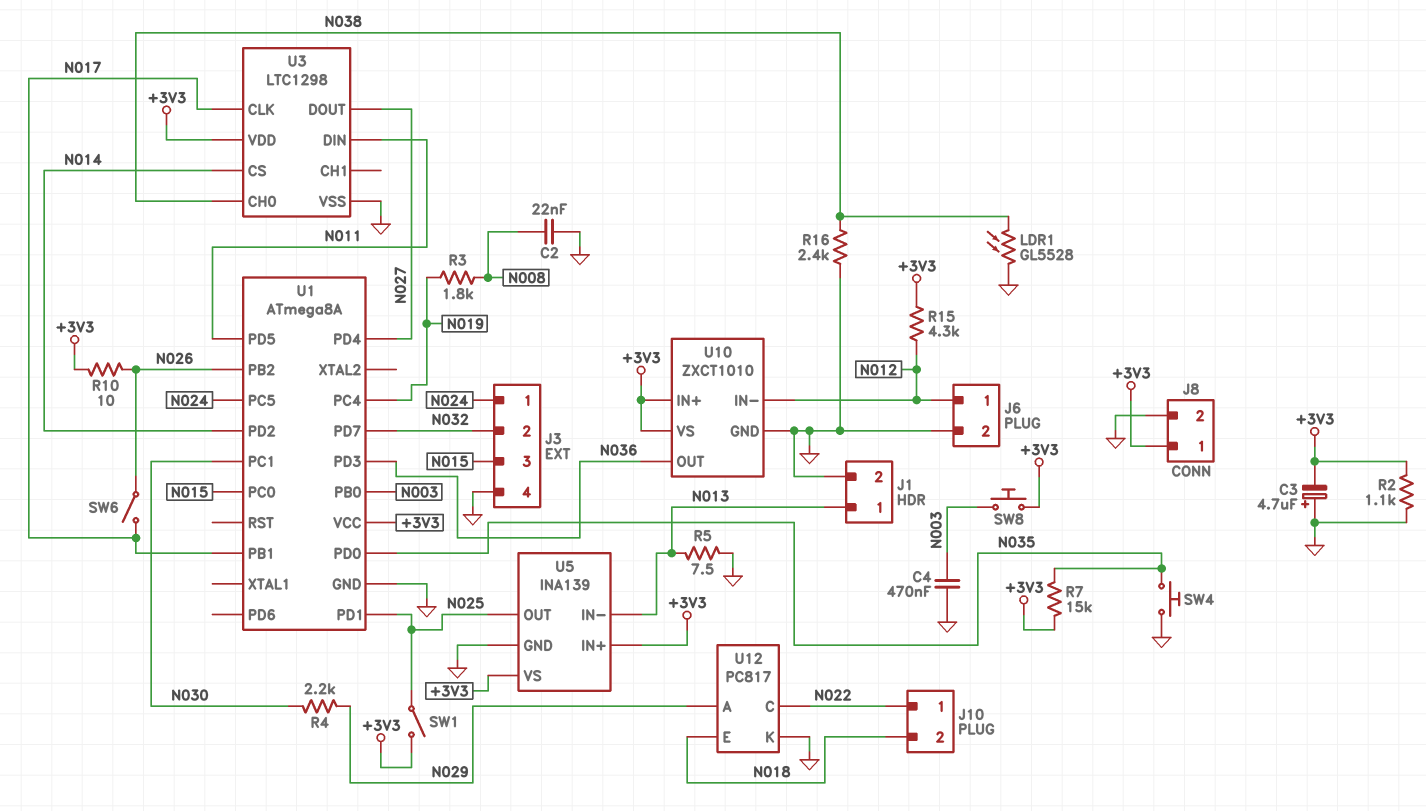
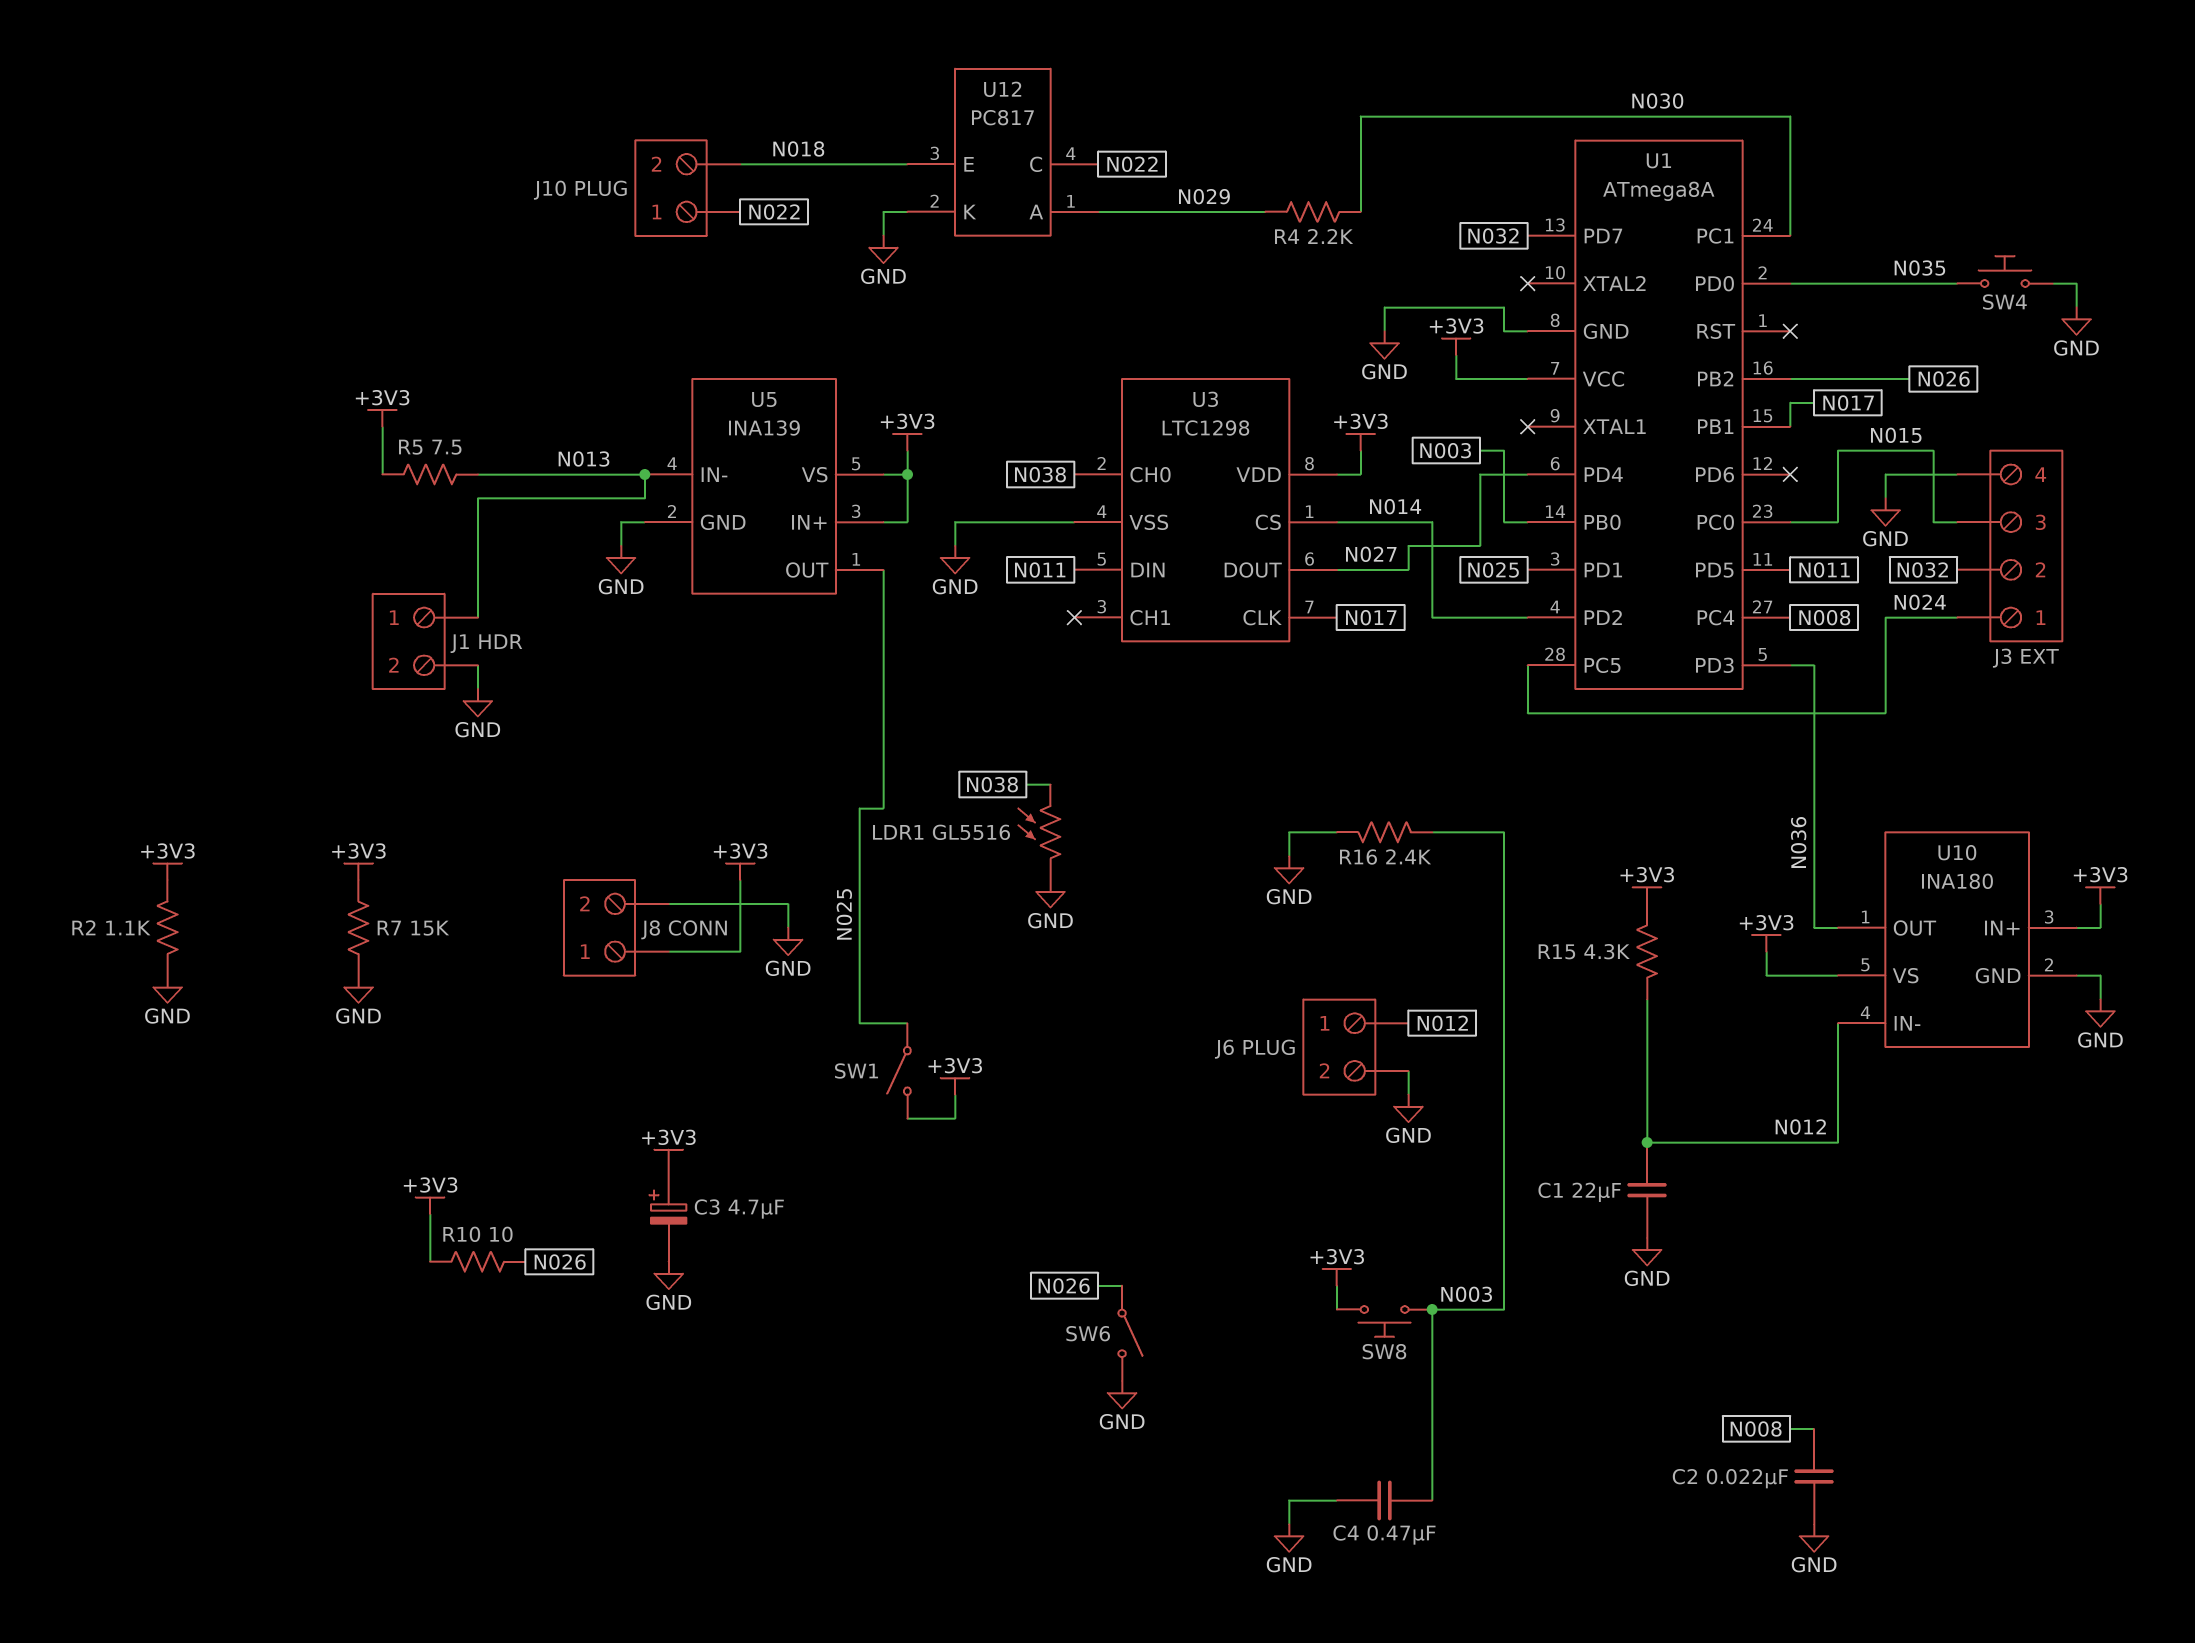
C1: none -> 22uF (GND, N012)
C3: 4.7uF (plus GND, minus +3V3) -> 4.7uF (plus +3V3, minus GND)
LDR1: GL5528 (GND, N038) -> GL5516 (GND, N038)
R3: 1.8k (N008, N019) -> none
R5: 7.5 (GND, N013) -> 7.5 (+3V3, N013)
R7: 15k (+3V3, N035) -> 15k (+3V3, GND)
R16: 2.4k (GND, N038) -> 2.4k (GND, N003)
SW6: switch (N017, N026) -> switch (GND, N026)
U1 pin PC4: N019 -> N008
U10: ZXCT1010 -> INA180

